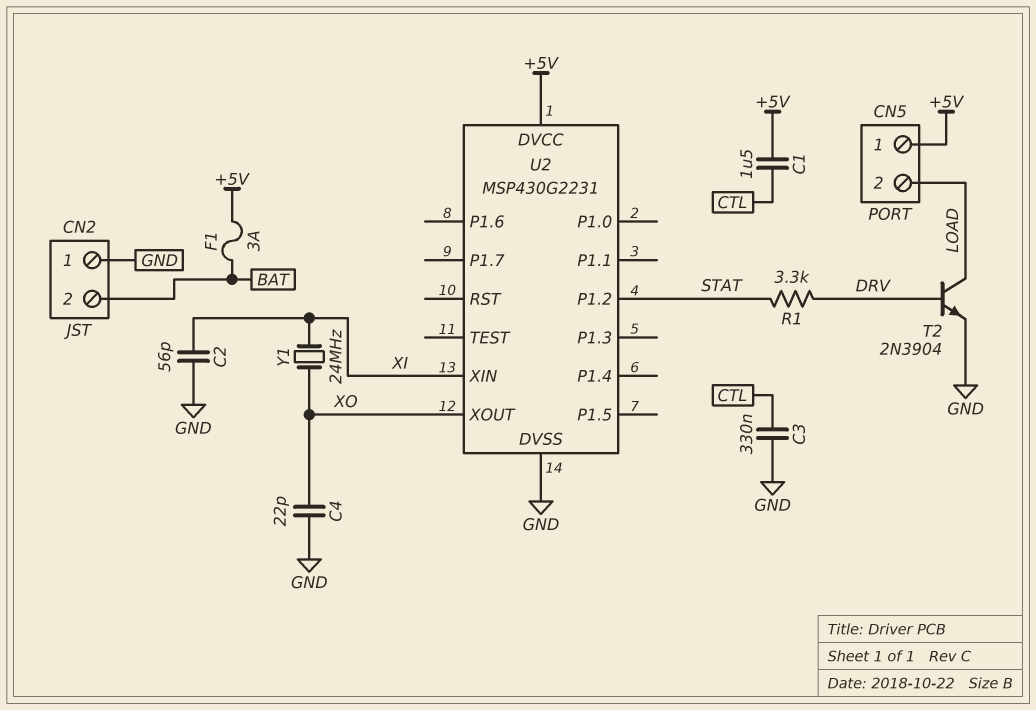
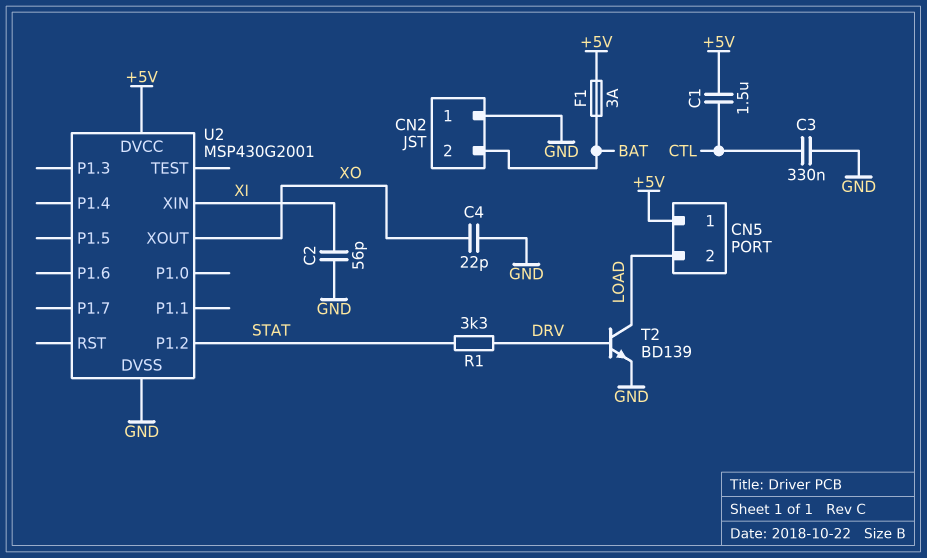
T2: NPN 2N3904 (B DRV, C LOAD, E GND) -> NPN BD139 (B DRV, C LOAD, E GND)
U2: MSP430G2231 -> MSP430G2001
Y1: 24MHz (XI, XO) -> none

